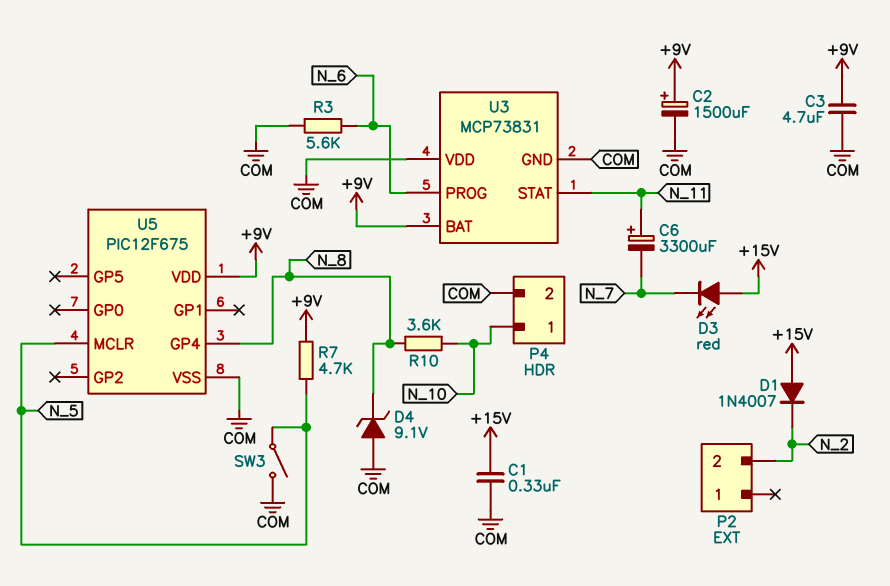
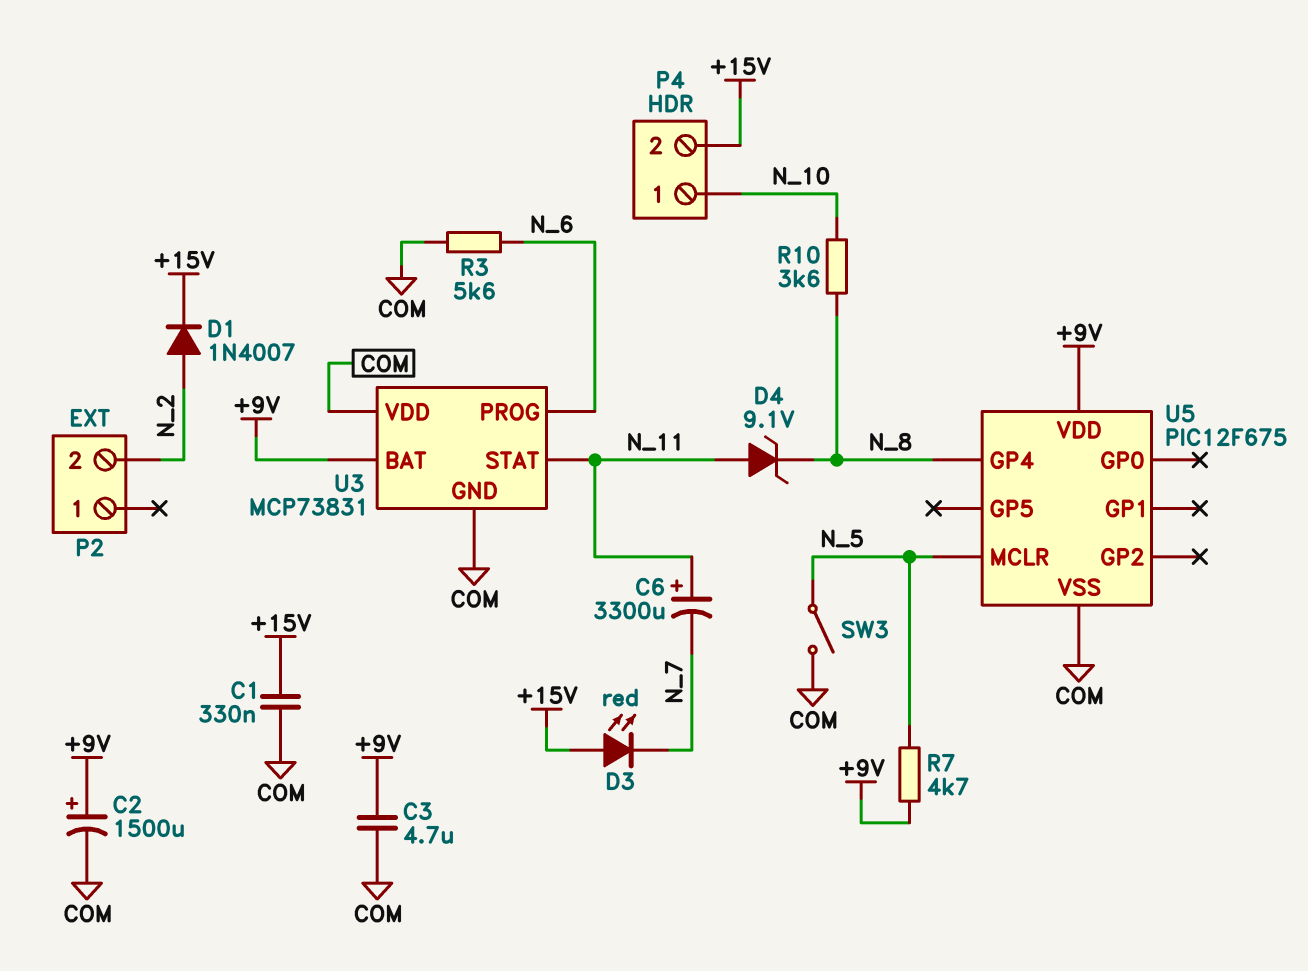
D1: diode 1N4007 (A +15V, K N_2) -> diode 1N4007 (A N_2, K +15V)
D4: zener 9.1V (A COM, K N_8) -> zener 9.1V (A N_11, K N_8)
P4 pin 2: COM -> +15V

